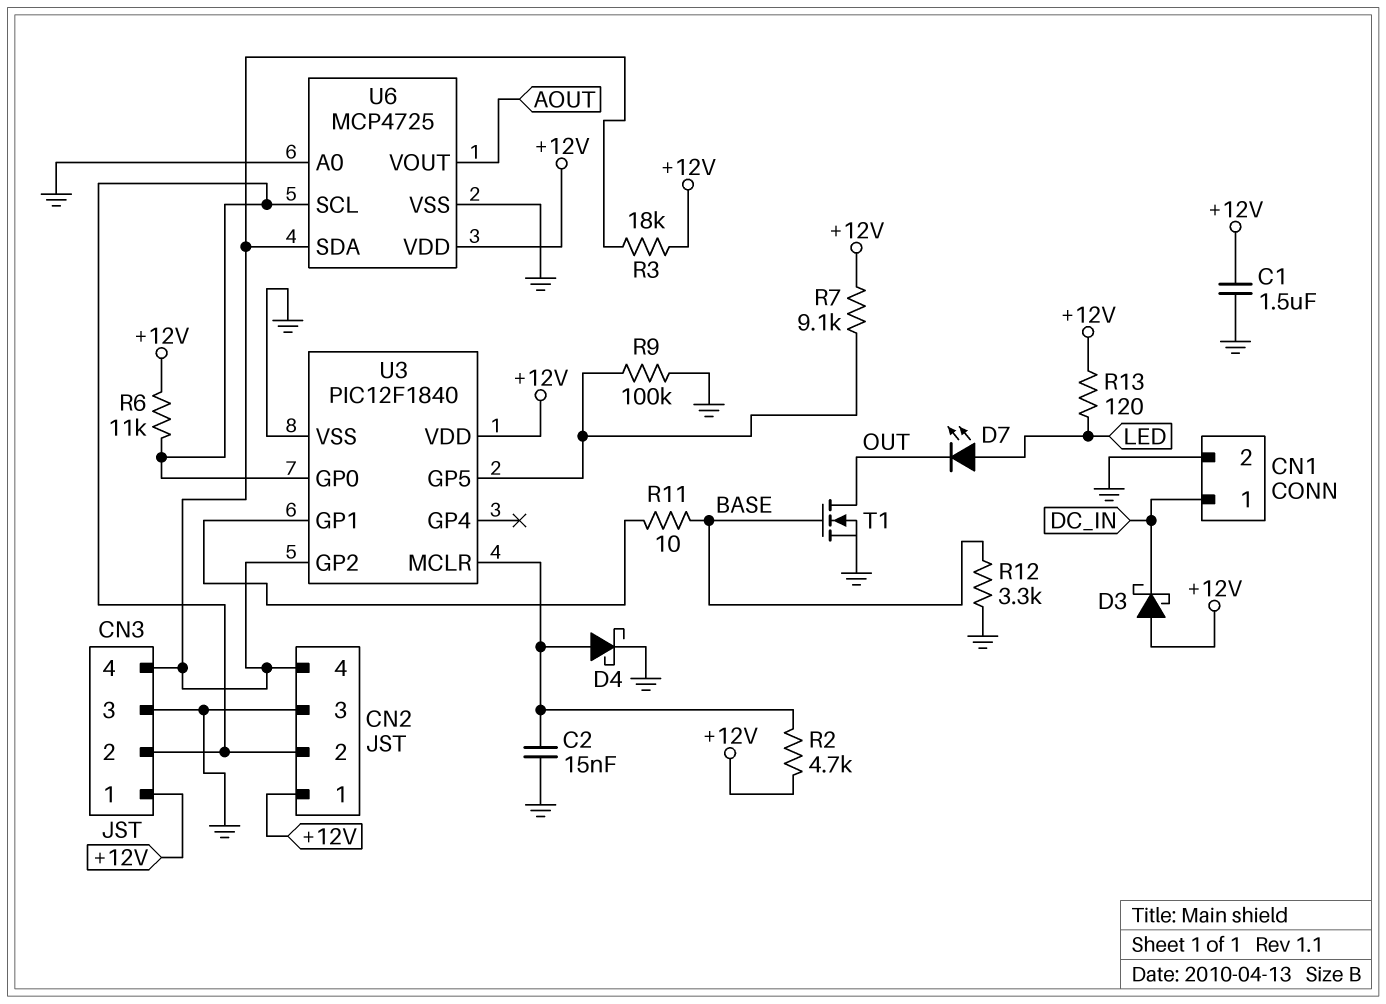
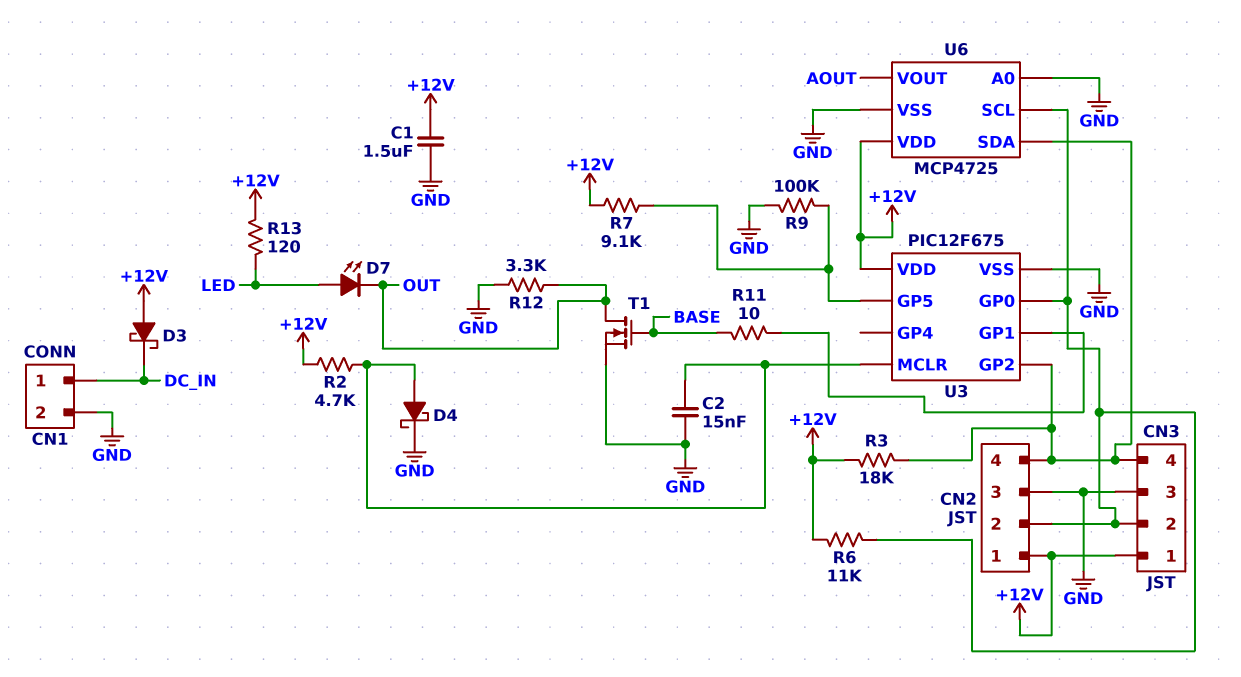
R12: 3.3k (BASE, GND) -> 3.3k (GND, OUT)
U3: PIC12F1840 -> PIC12F675

